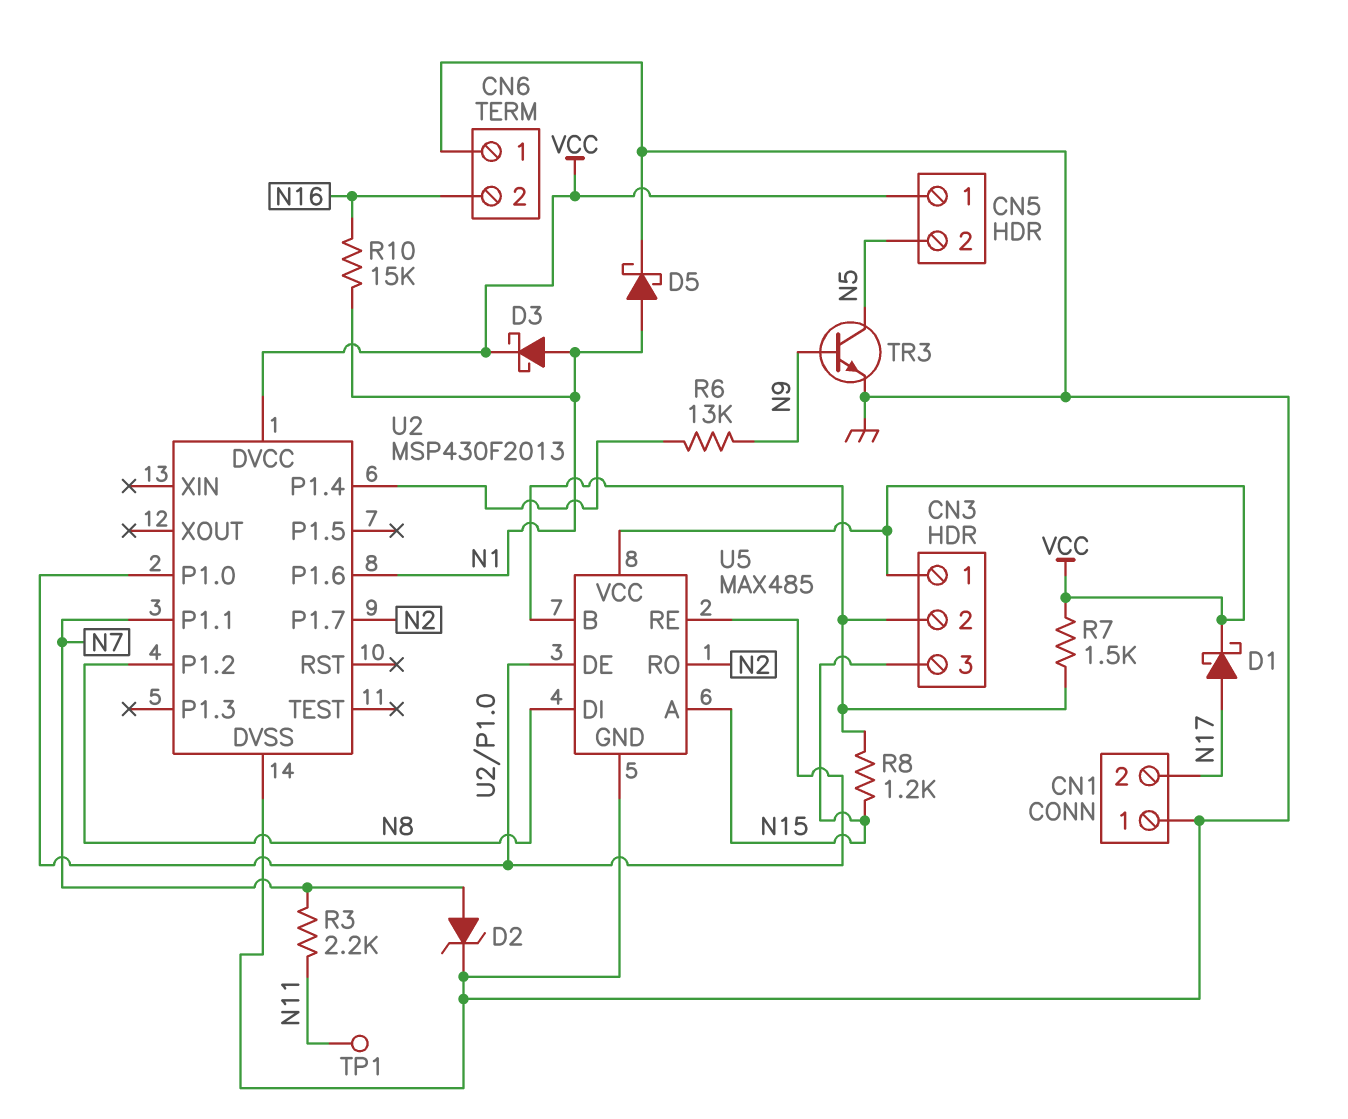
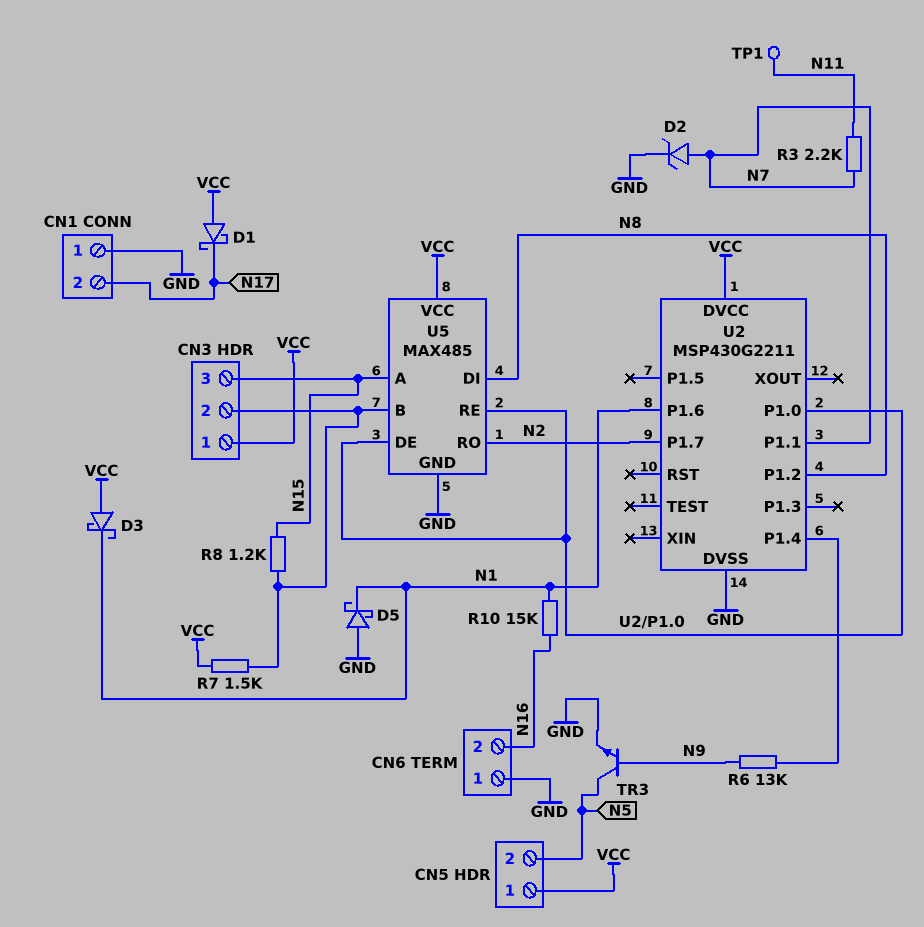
D1: schottky (A N17, K VCC) -> schottky (A VCC, K N17)
D3: schottky (A N1, K VCC) -> schottky (A VCC, K N1)
D5: schottky (A N1, K GND) -> schottky (A GND, K N1)
U2: MSP430F2013 -> MSP430G2211

